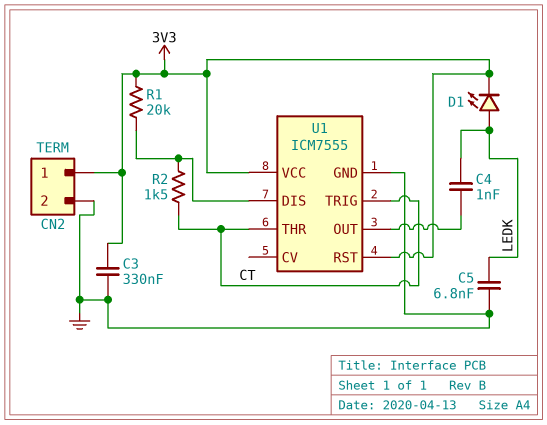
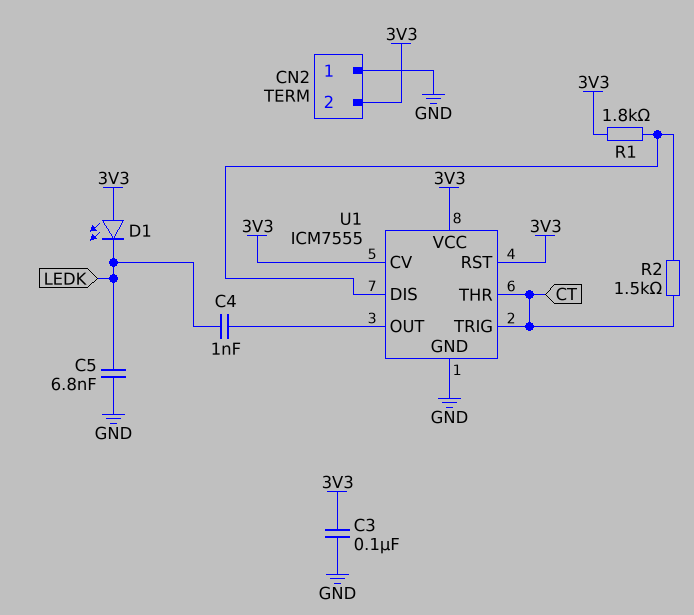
C3: 330nF (3V3, GND) -> 100nF (3V3, GND)
CN2 pin 1: 3V3 -> GND
CN2 pin 2: GND -> 3V3
D1: LED (A LEDK, K 3V3) -> LED (A 3V3, K LEDK)
R1: 20k (3V3, U1/DIS) -> 1.8k (3V3, U1/DIS)
U1 pin CV: none -> 3V3

